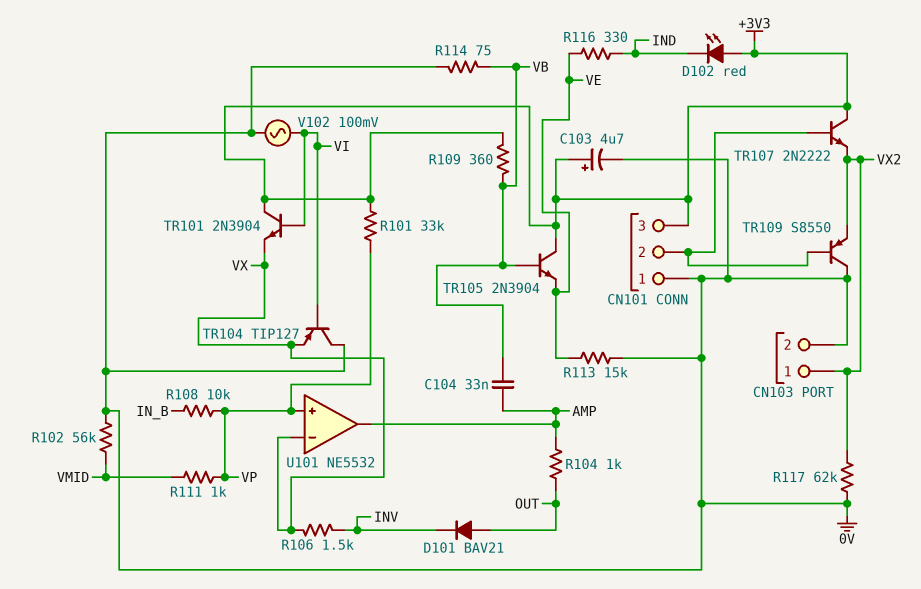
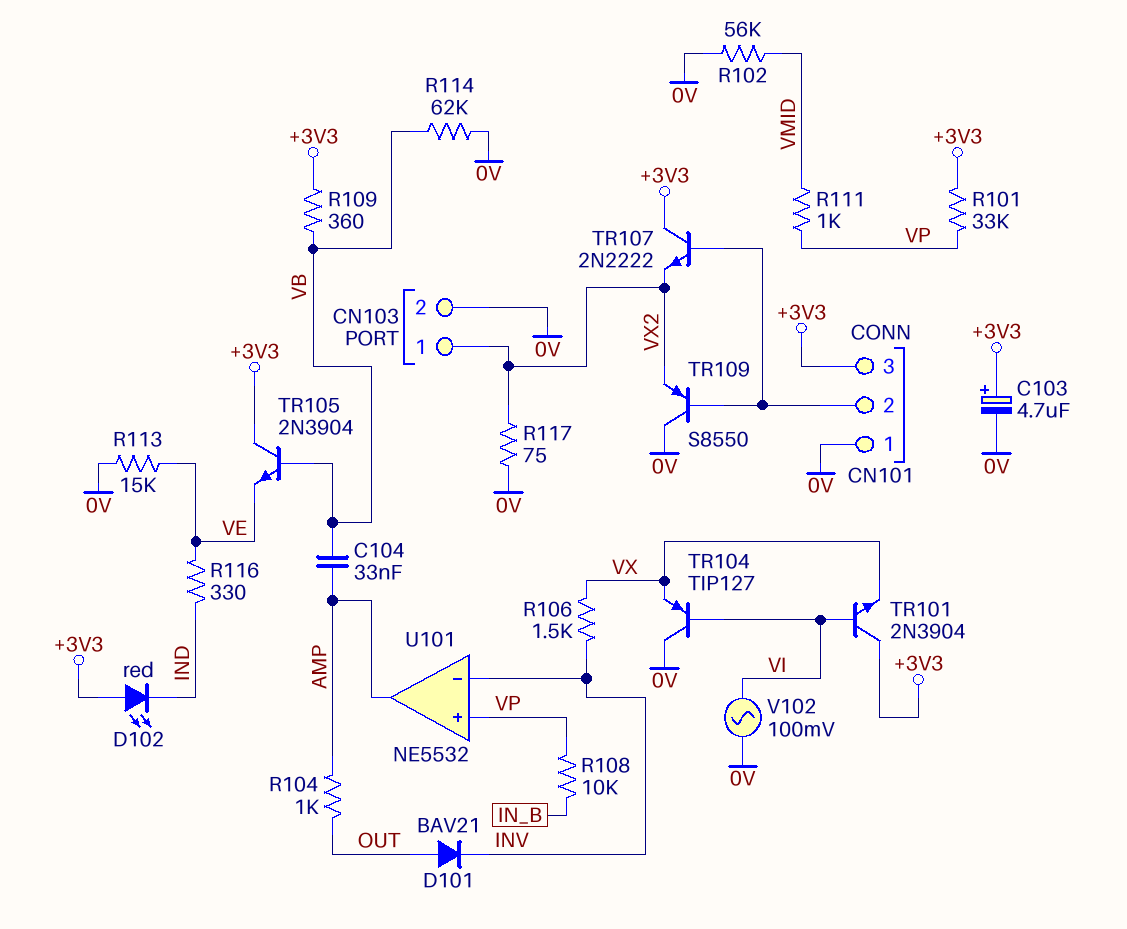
R114: 75 (0V, VB) -> 62k (0V, VB)
R117: 62k (0V, VX2) -> 75 (0V, VX2)
U101 pin in-: VX -> INV

